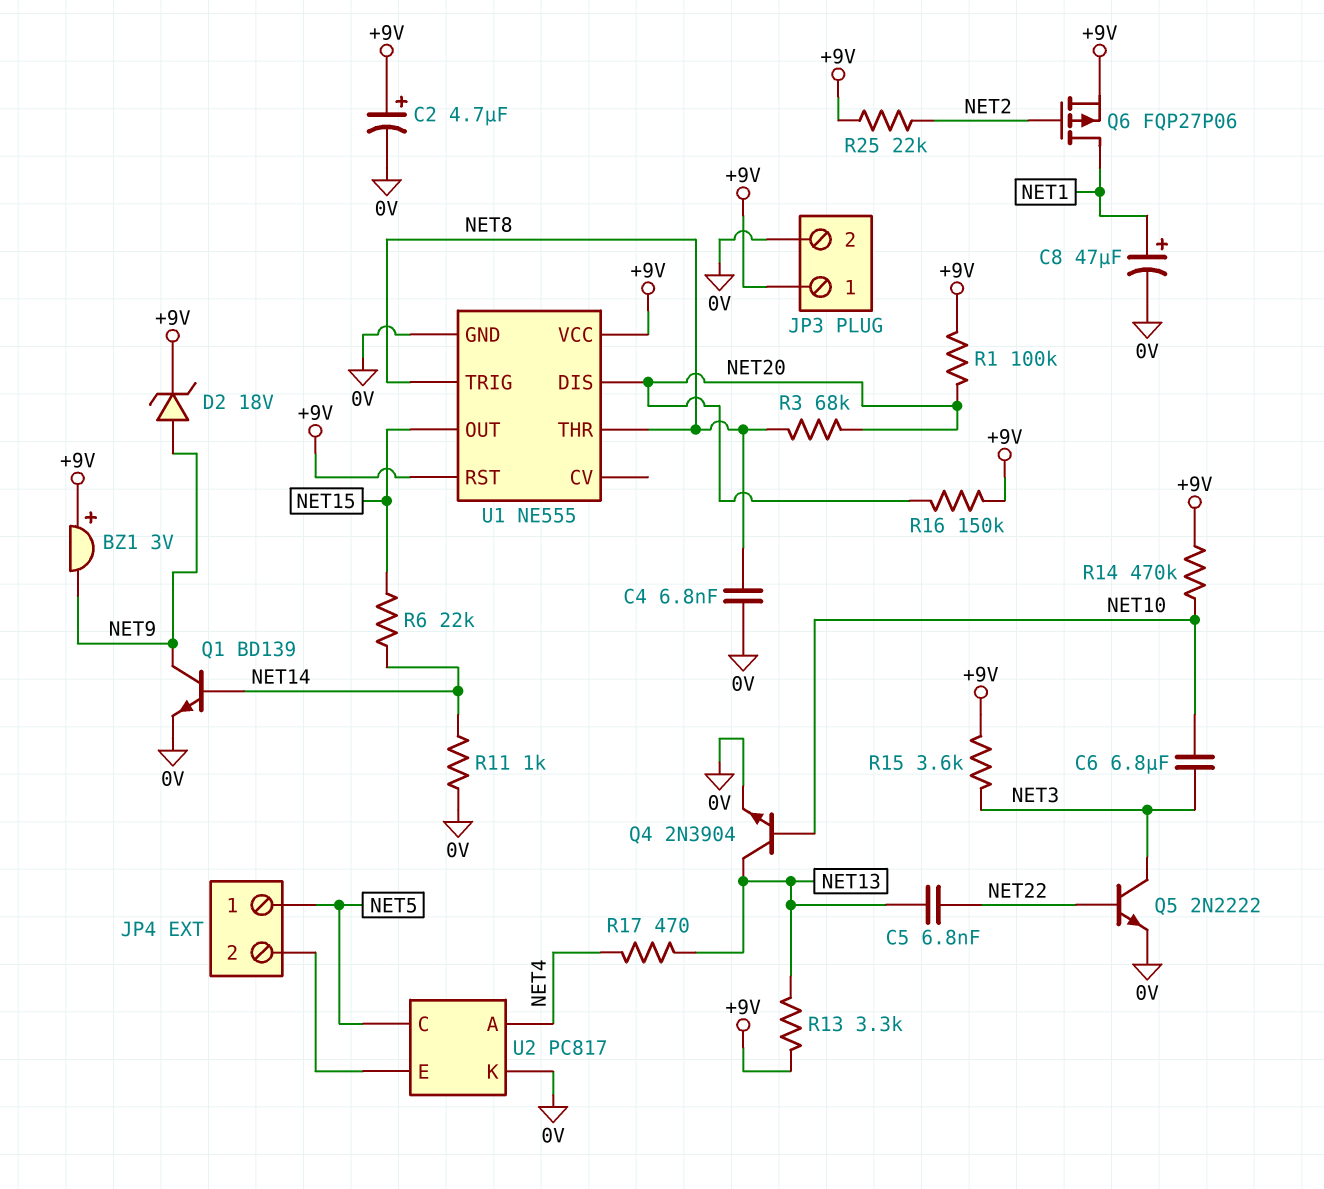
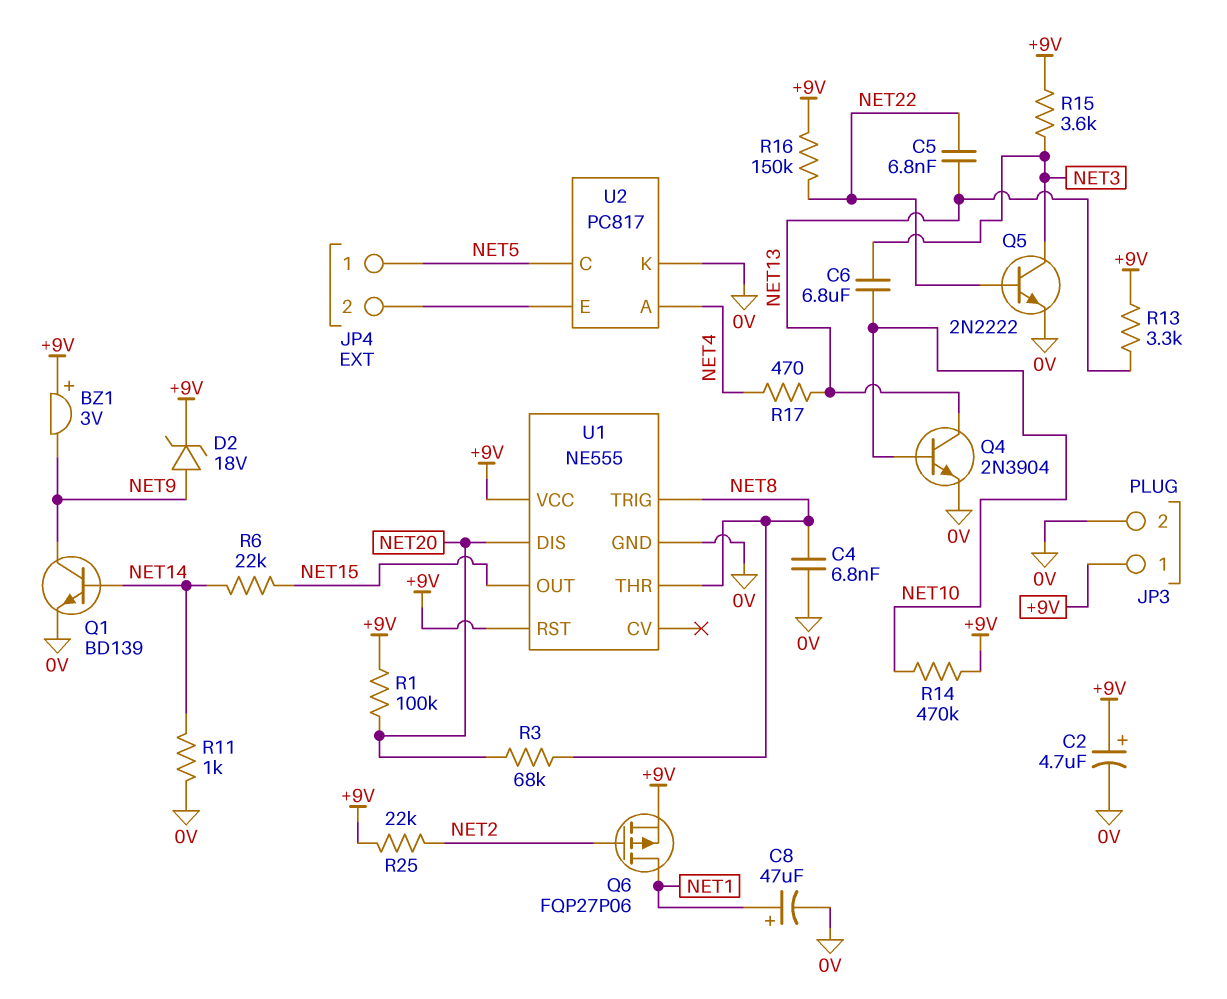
R16: 150k (+9V, NET20) -> 150k (+9V, NET22)

